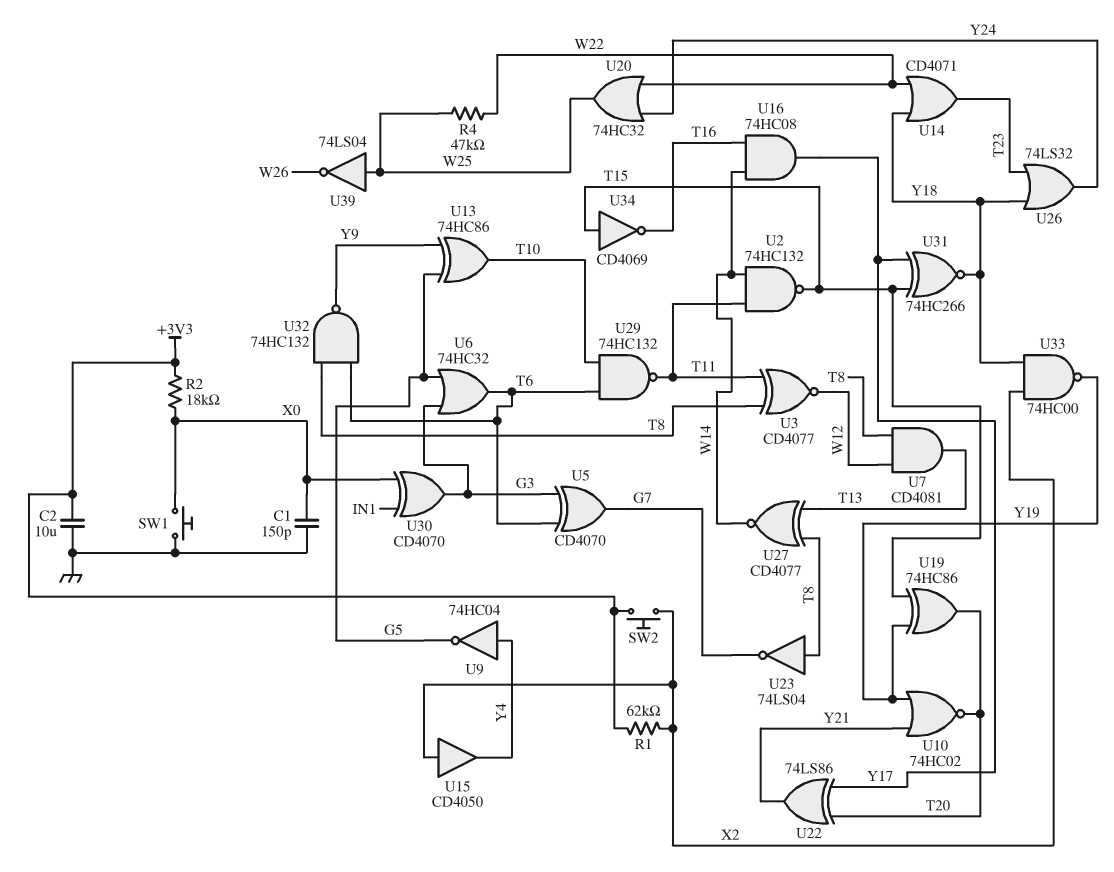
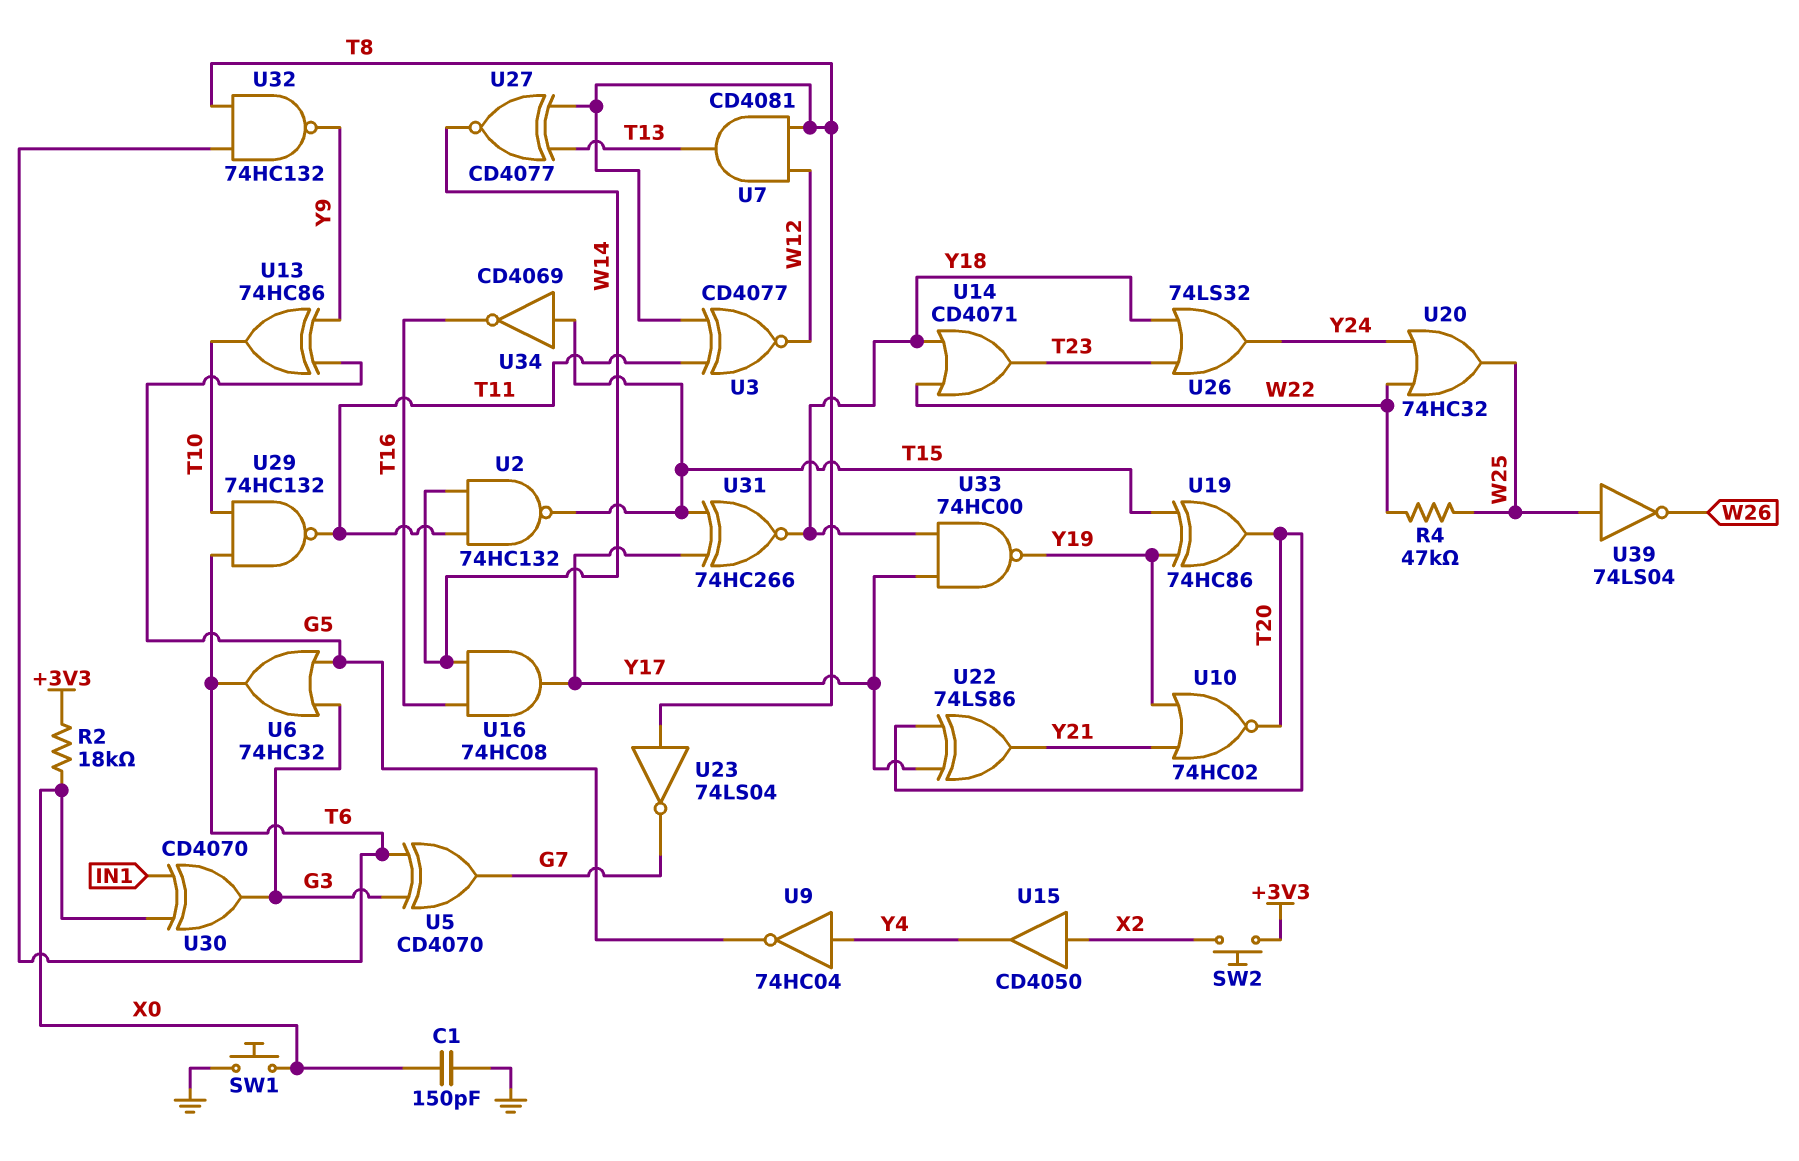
C2: 10uF (+3V3, GND) -> none
R1: 62k (+3V3, X2) -> none
U33: NAND 74HC00 (in X2, in Y18, out Y19) -> NAND 74HC00 (in Y17, in Y18, out Y19)

